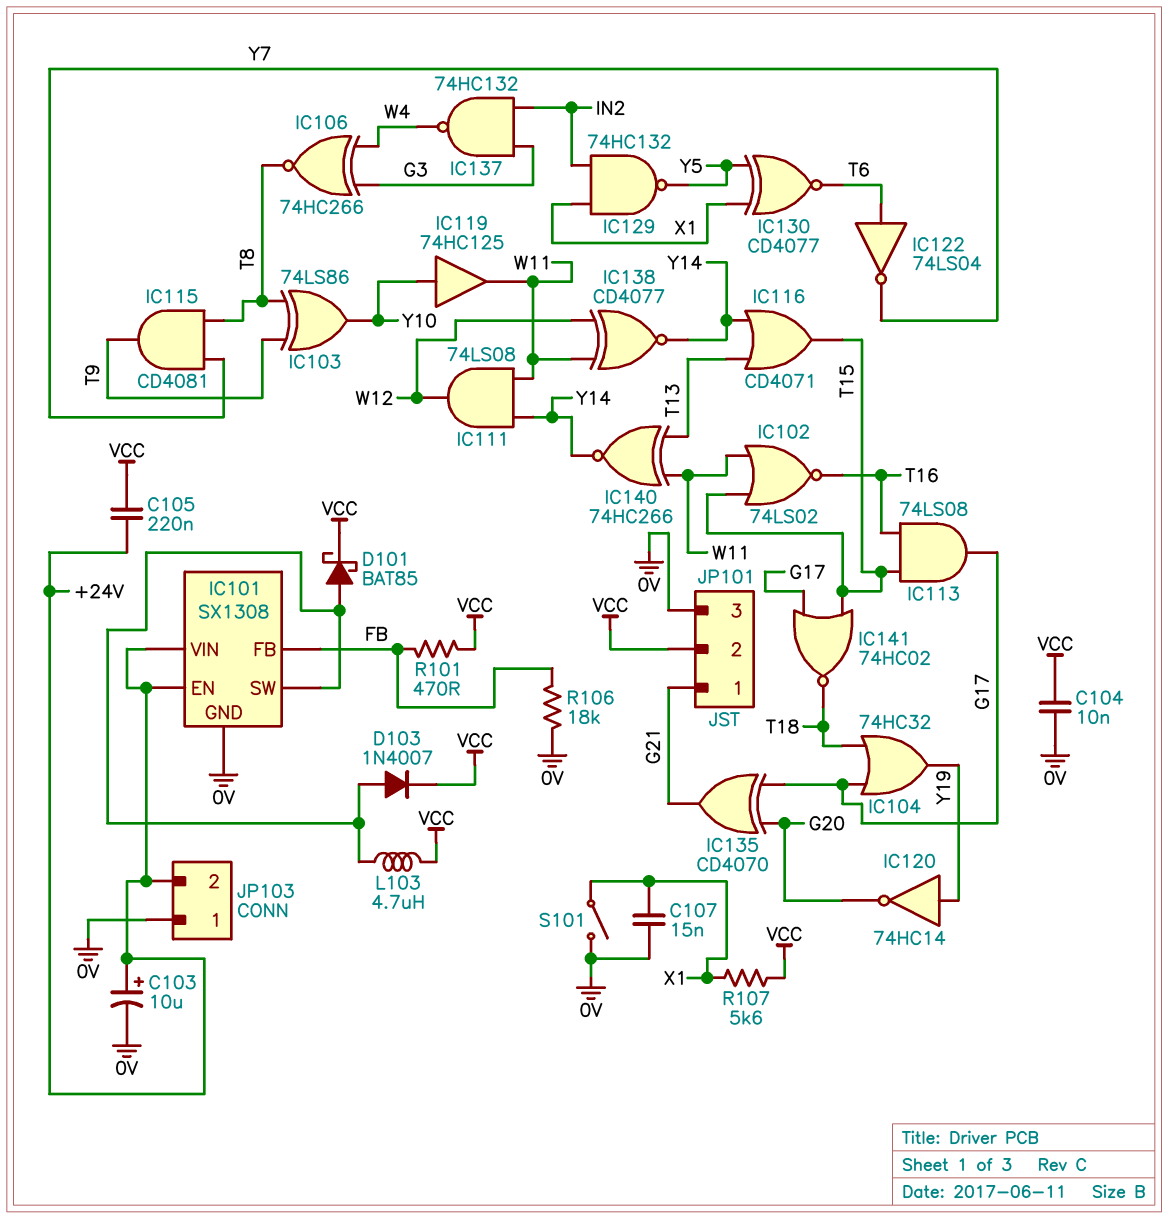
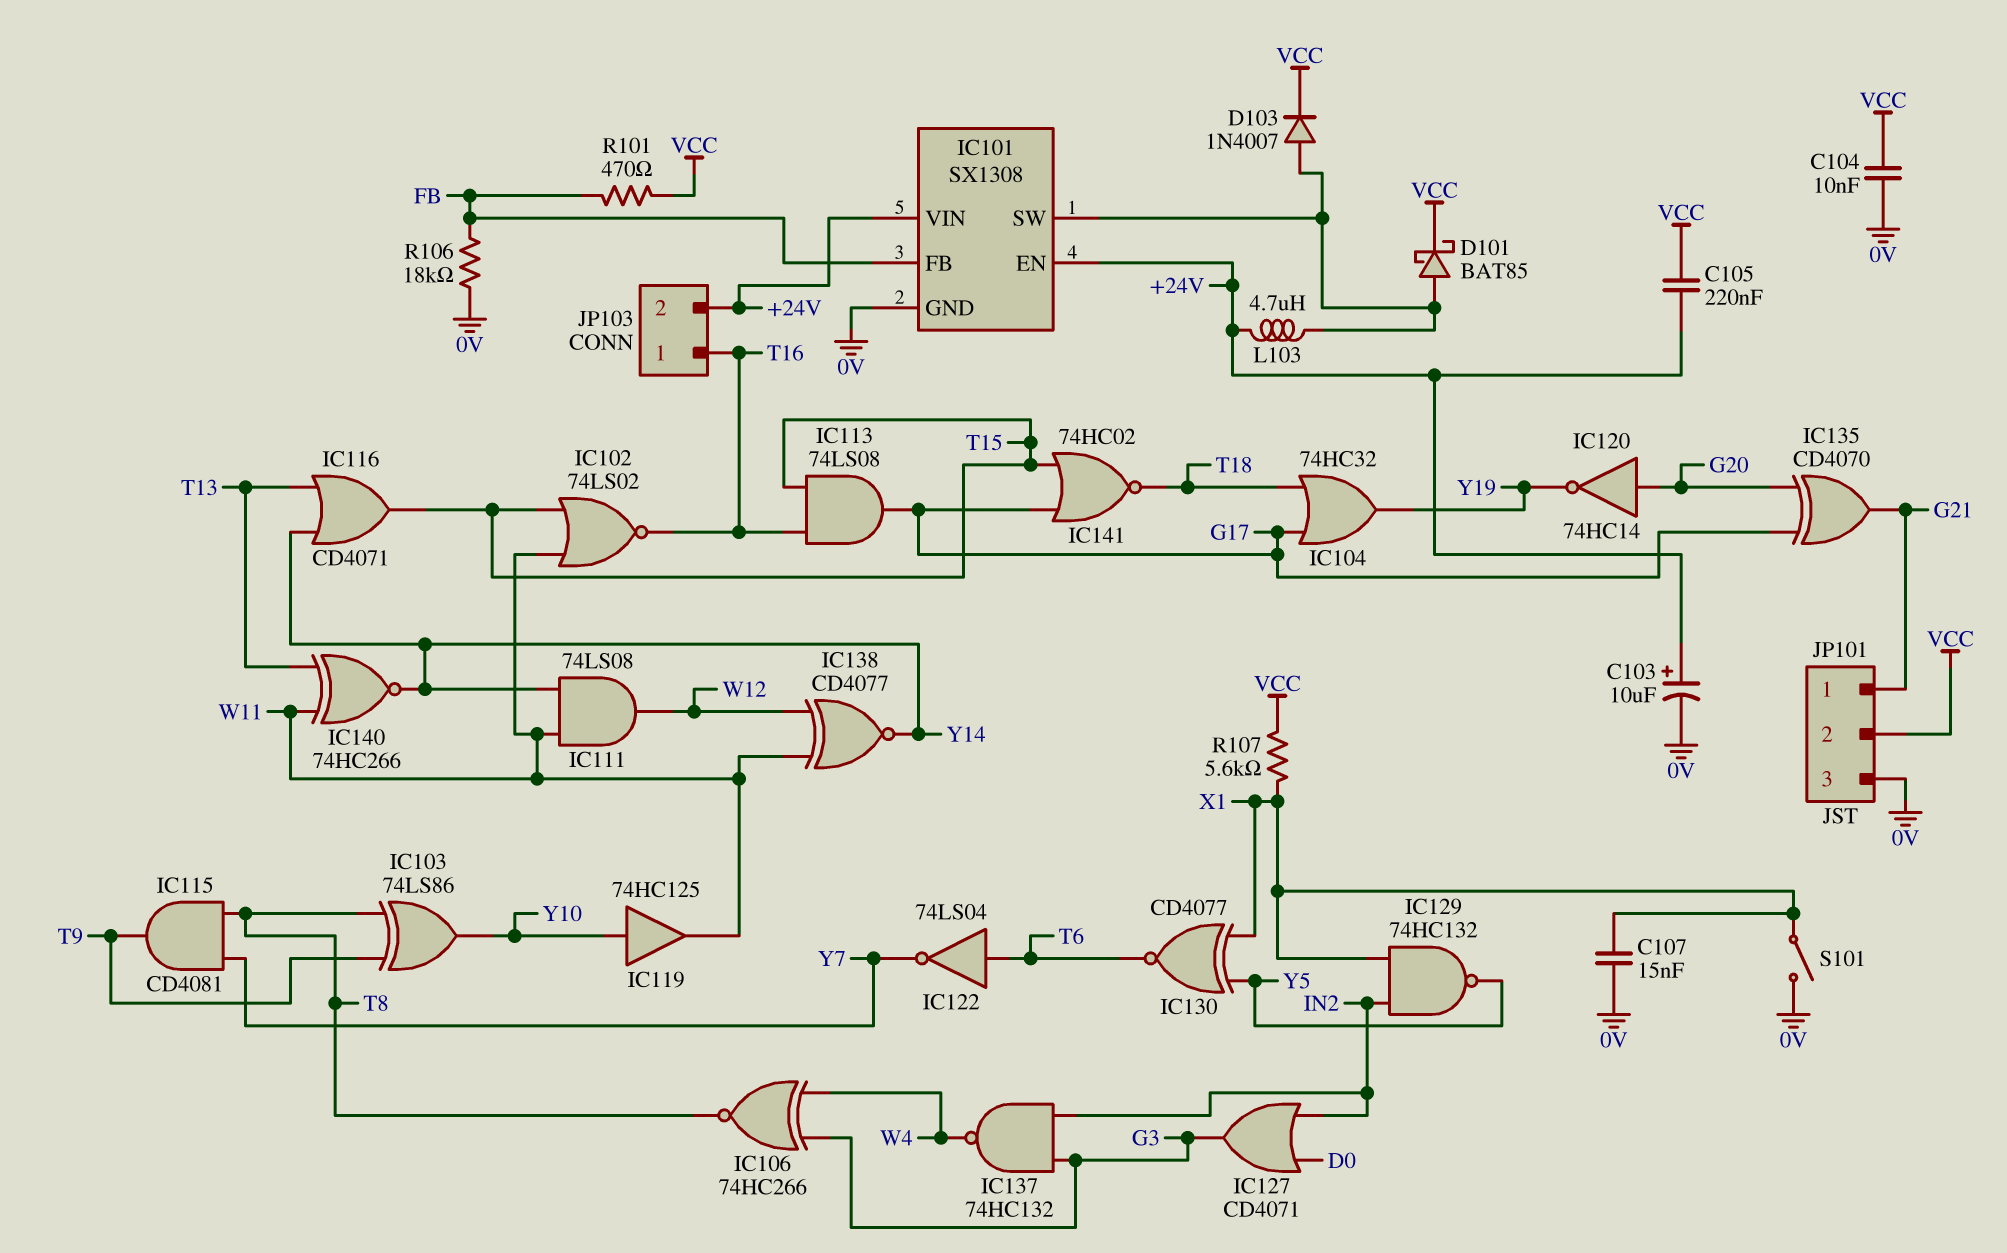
IC120: NOT 74HC14 (in Y19, out G20) -> NOT 74HC14 (in G20, out Y19)
IC127: none -> OR CD4071 (in D0, in IN2, out G3)
JP103 pin 1: 0V -> T16
L103: 4.7uH (IC101/SW, VCC) -> 4.7uH (+24V, IC101/SW)

